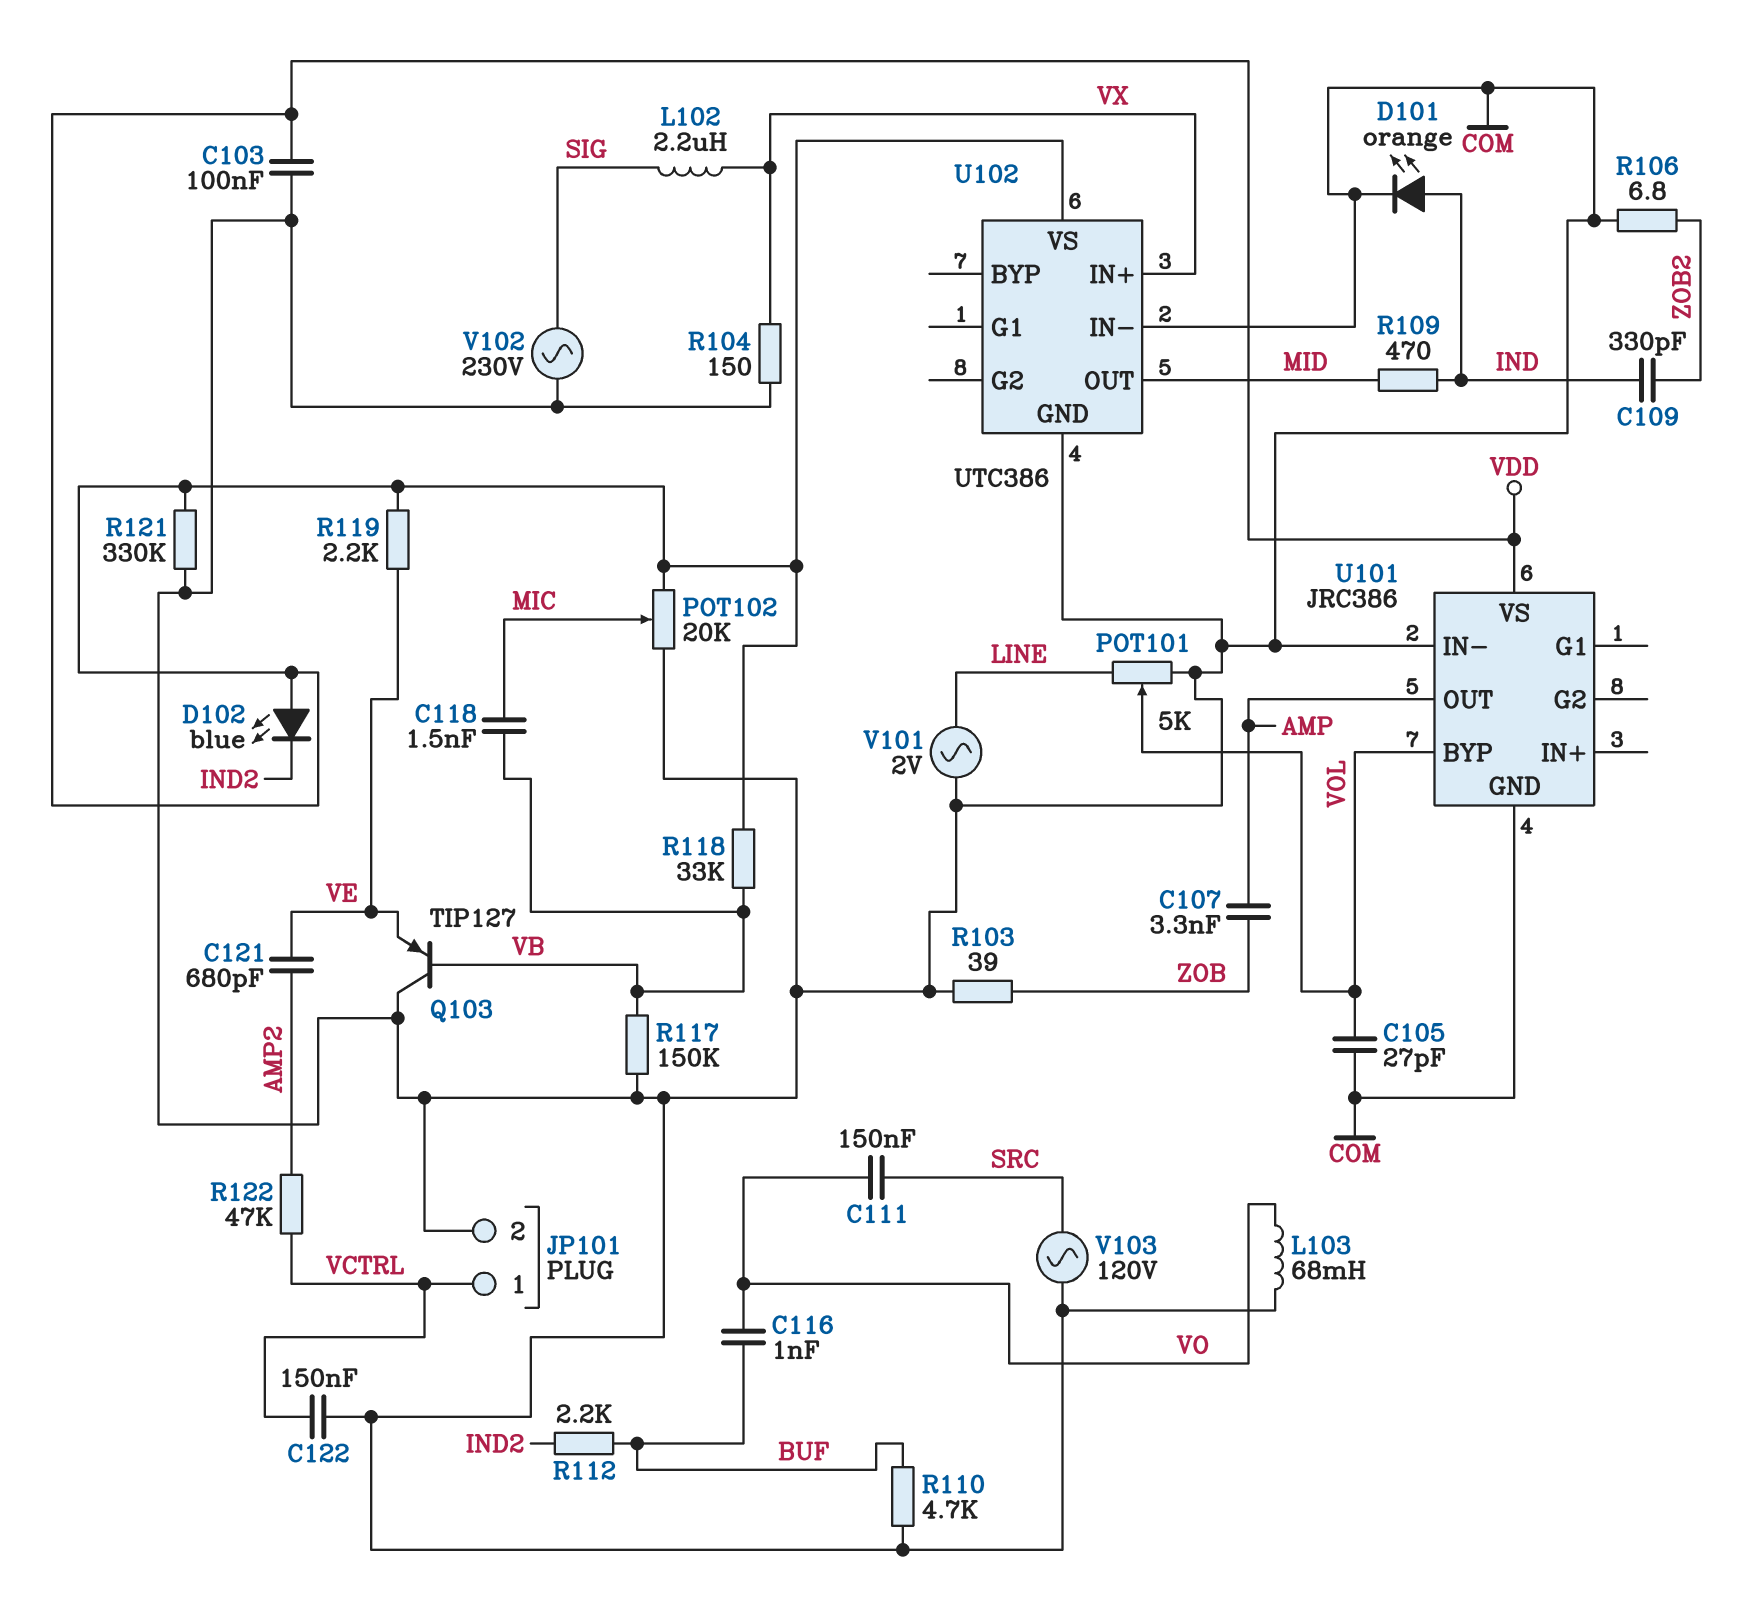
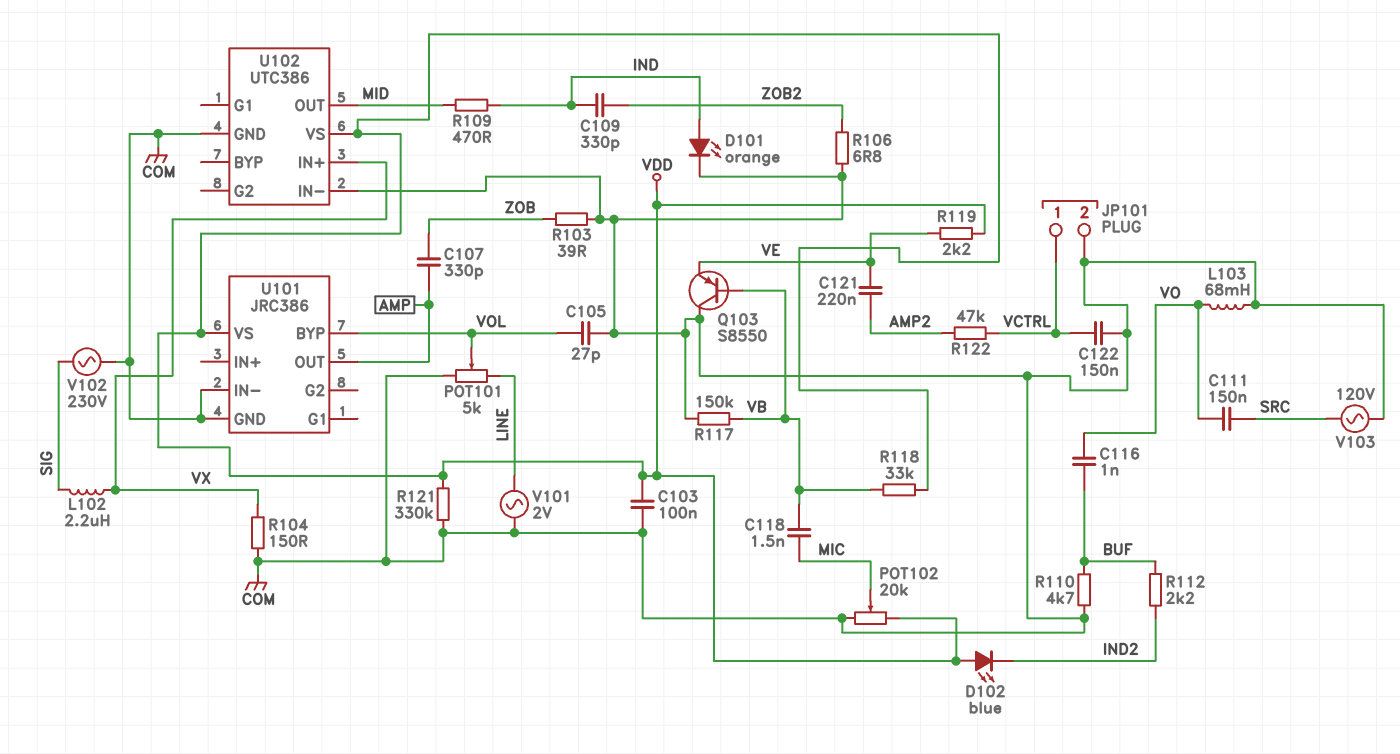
C107: 3.3nF (AMP, ZOB) -> 330pF (AMP, ZOB)
C121: 680pF (AMP2, VE) -> 220nF (AMP2, VE)
Q103: PNP TIP127 (B VB, C COM, E VE) -> PNP S8550 (B VB, C COM, E VE)

